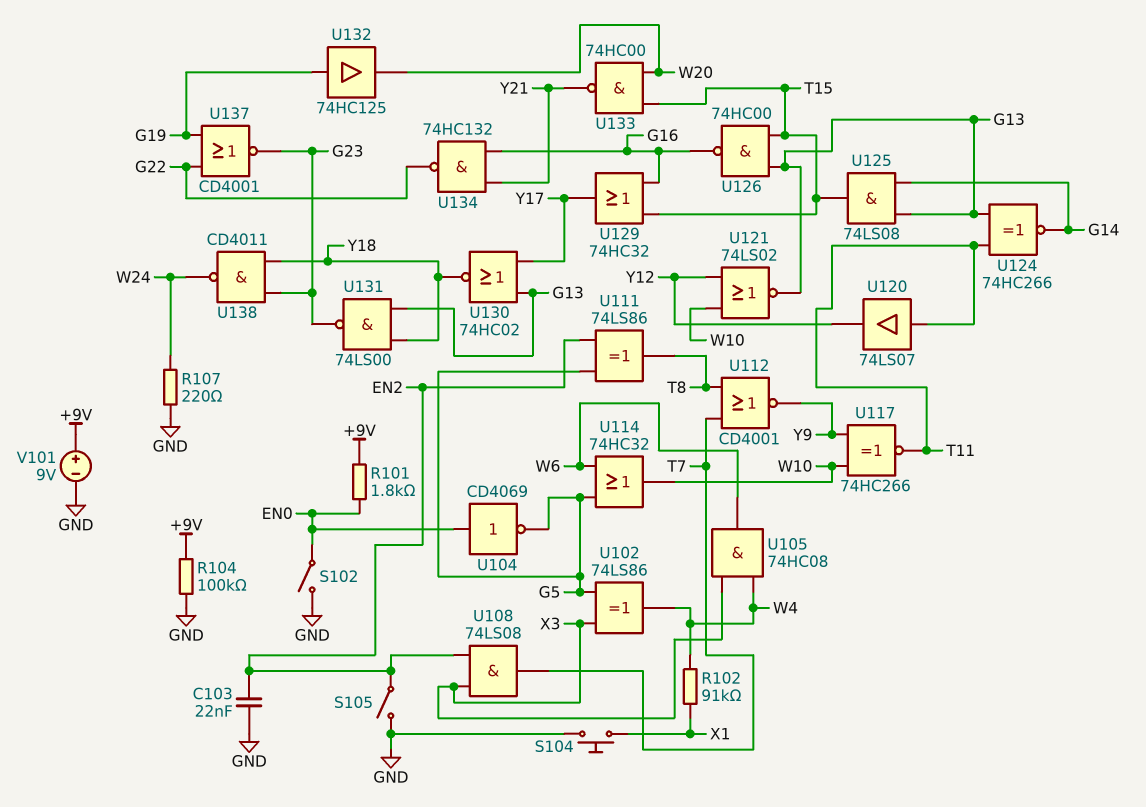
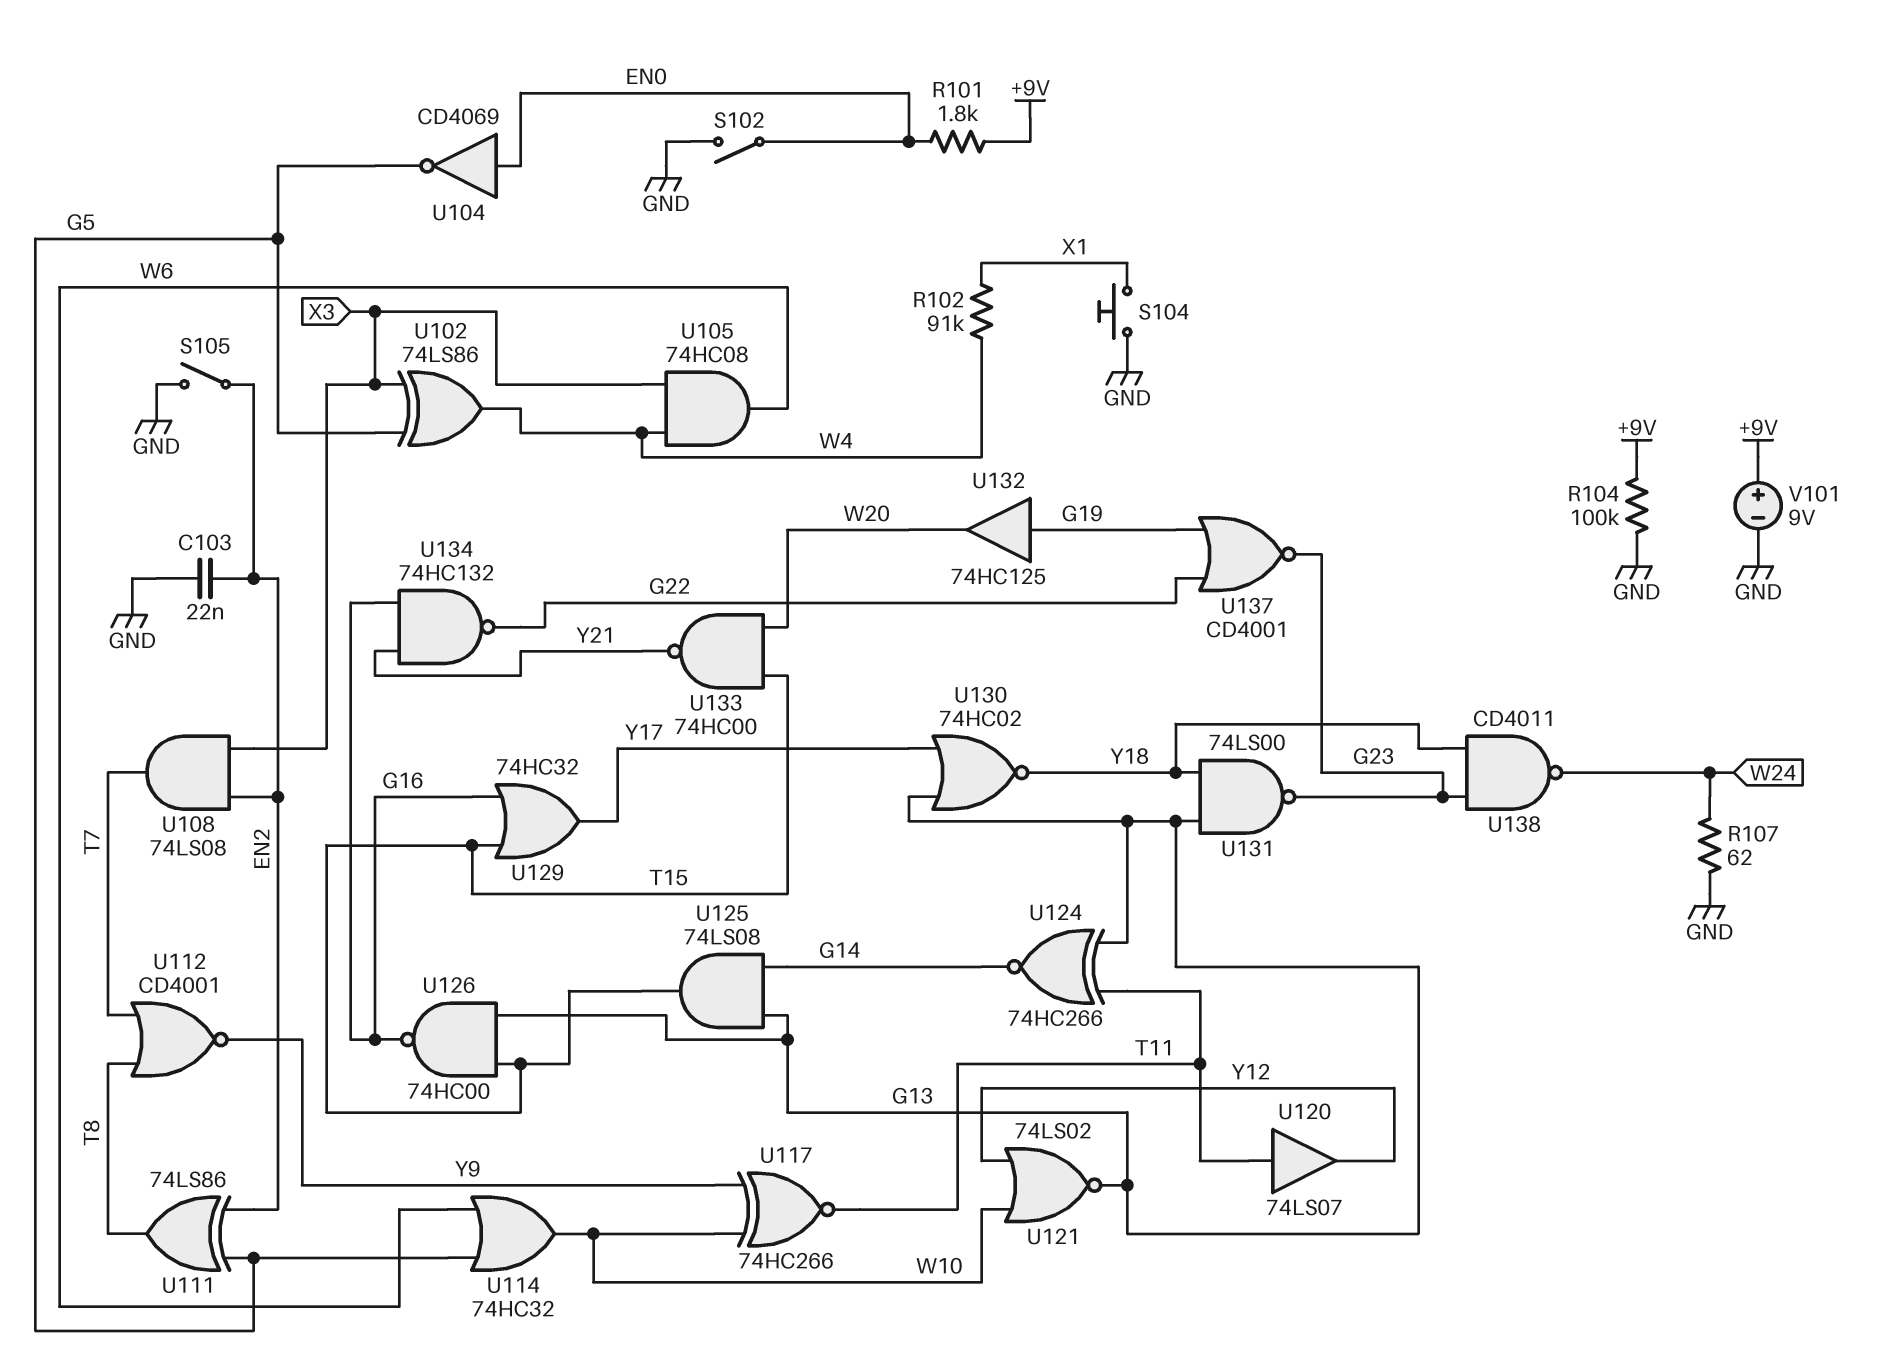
R107: 220 (GND, W24) -> 62 (GND, W24)

